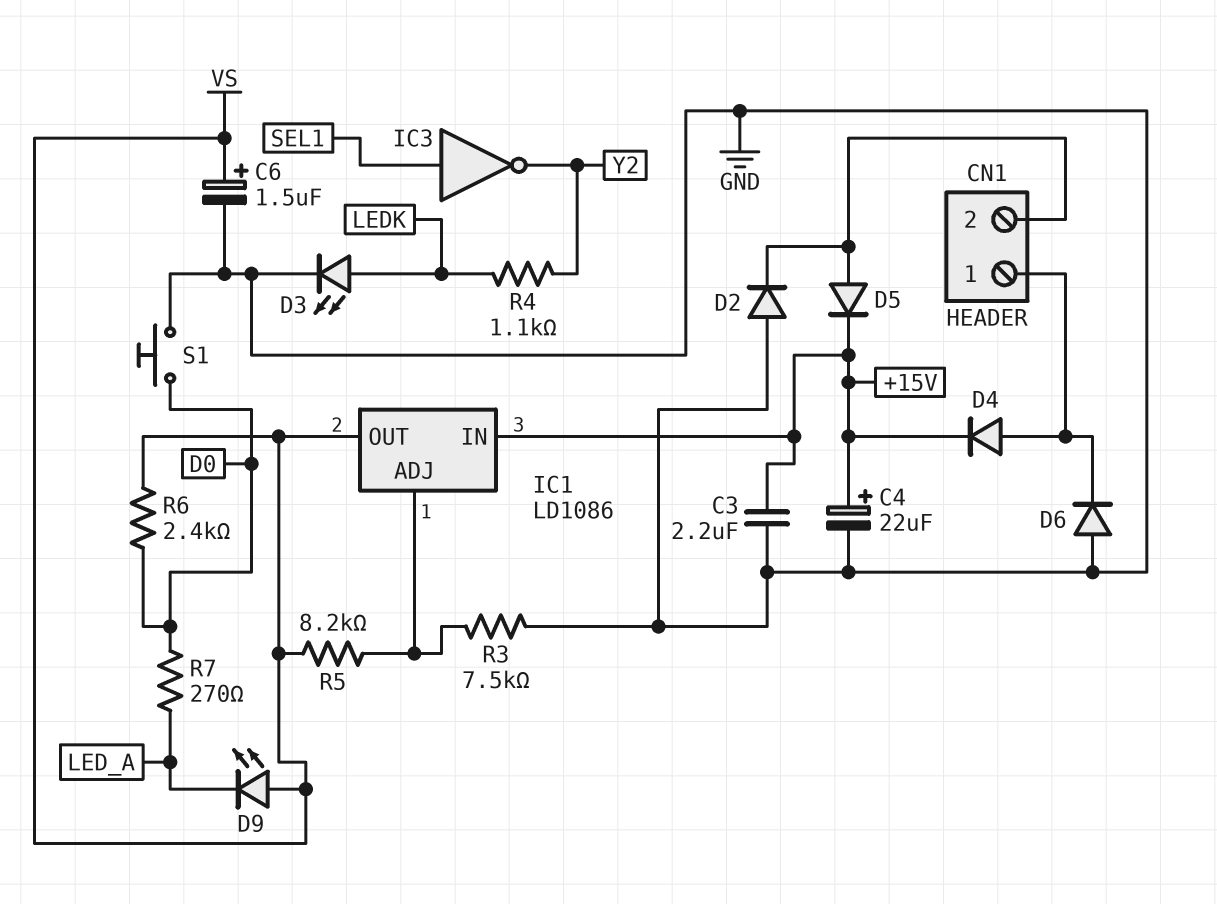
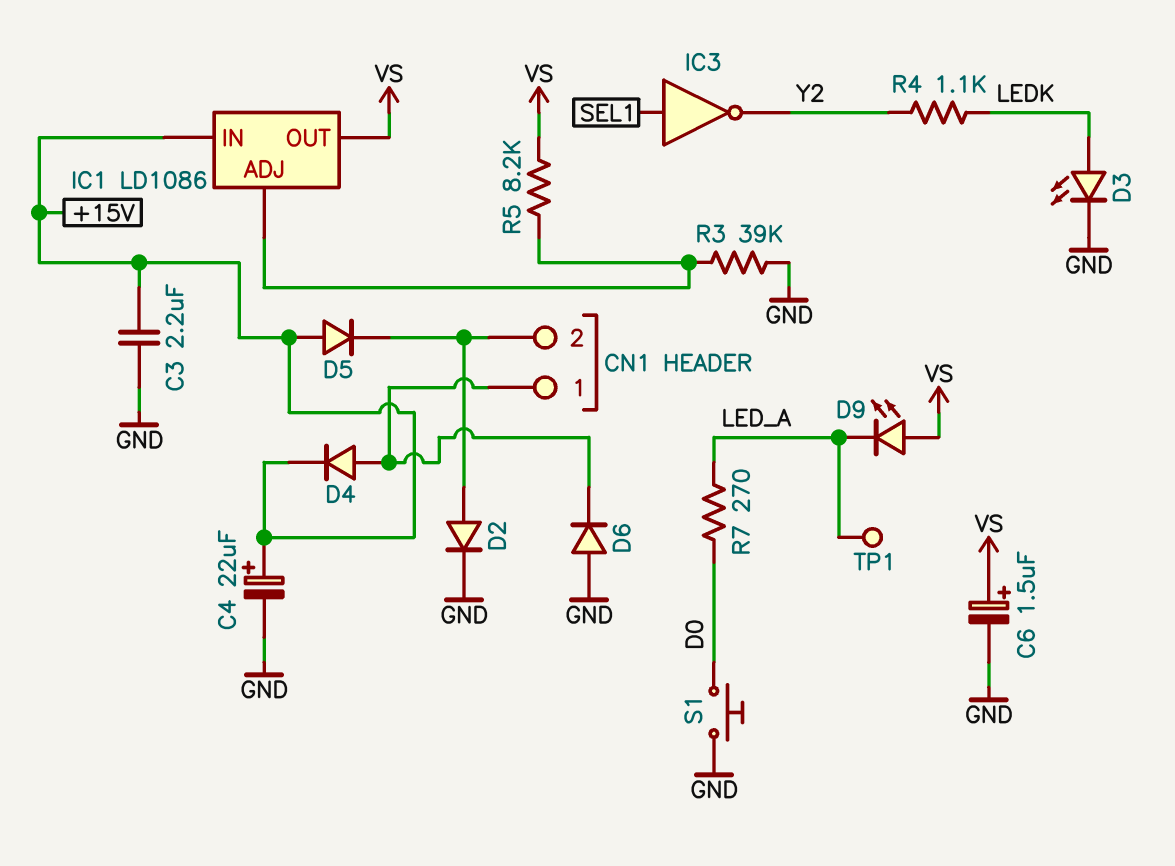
D2: diode (A GND, K CN1/2) -> diode (A CN1/2, K GND)
D5: diode (A CN1/2, K +15V) -> diode (A +15V, K CN1/2)
R3: 7.5k (GND, IC1/ADJ) -> 39k (GND, IC1/ADJ)
R6: 2.4k (D0, VS) -> none
TP1: none -> test point (LED_A)

